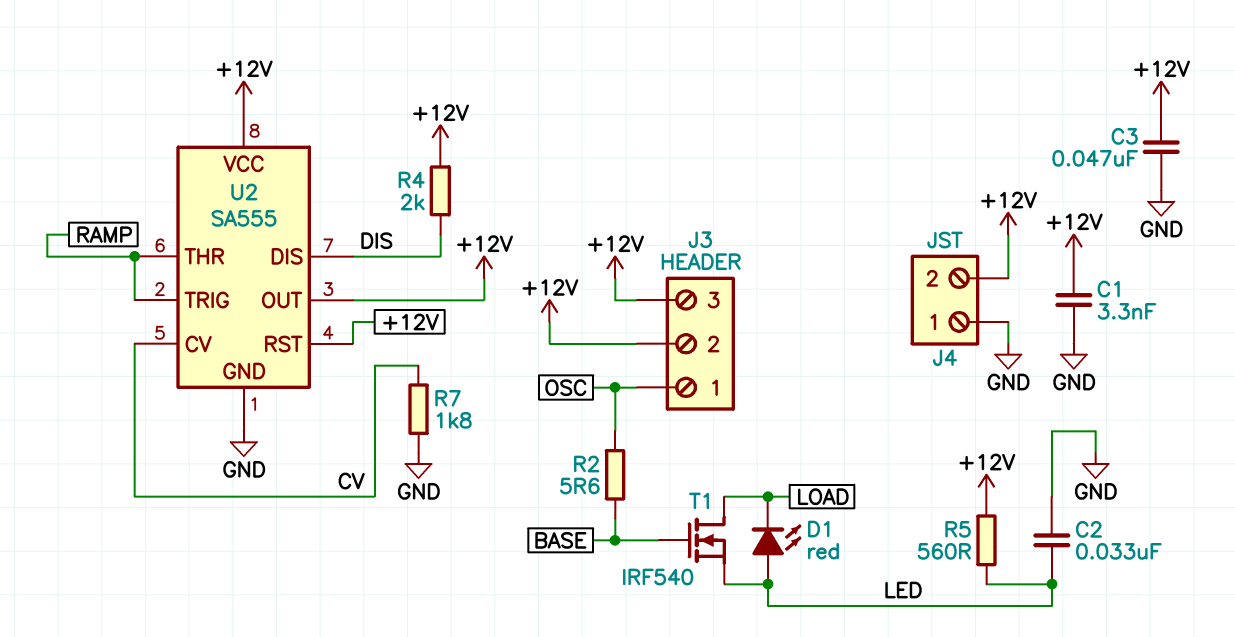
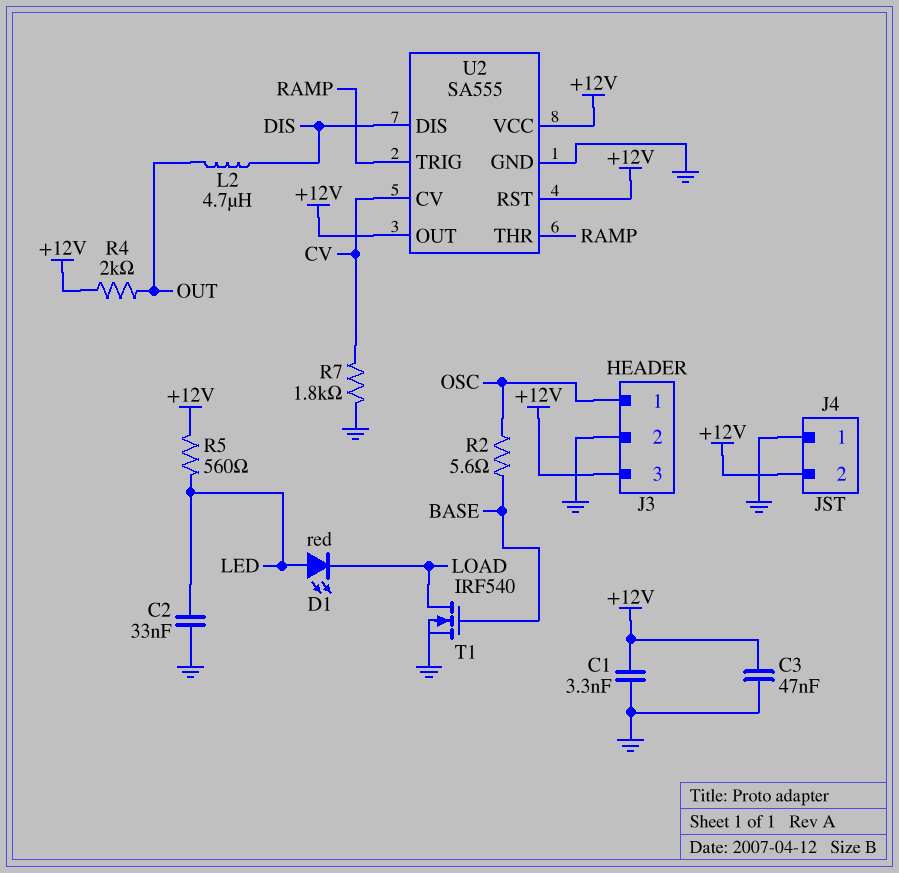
J3 pin 2: +12V -> GND
L2: none -> 4.7uH (DIS, OUT)
R4: 2k (+12V, DIS) -> 2k (+12V, OUT)
T1: NMOS IRF540 (G BASE, D LOAD, S LED) -> NMOS IRF540 (G BASE, D LOAD, S GND)

